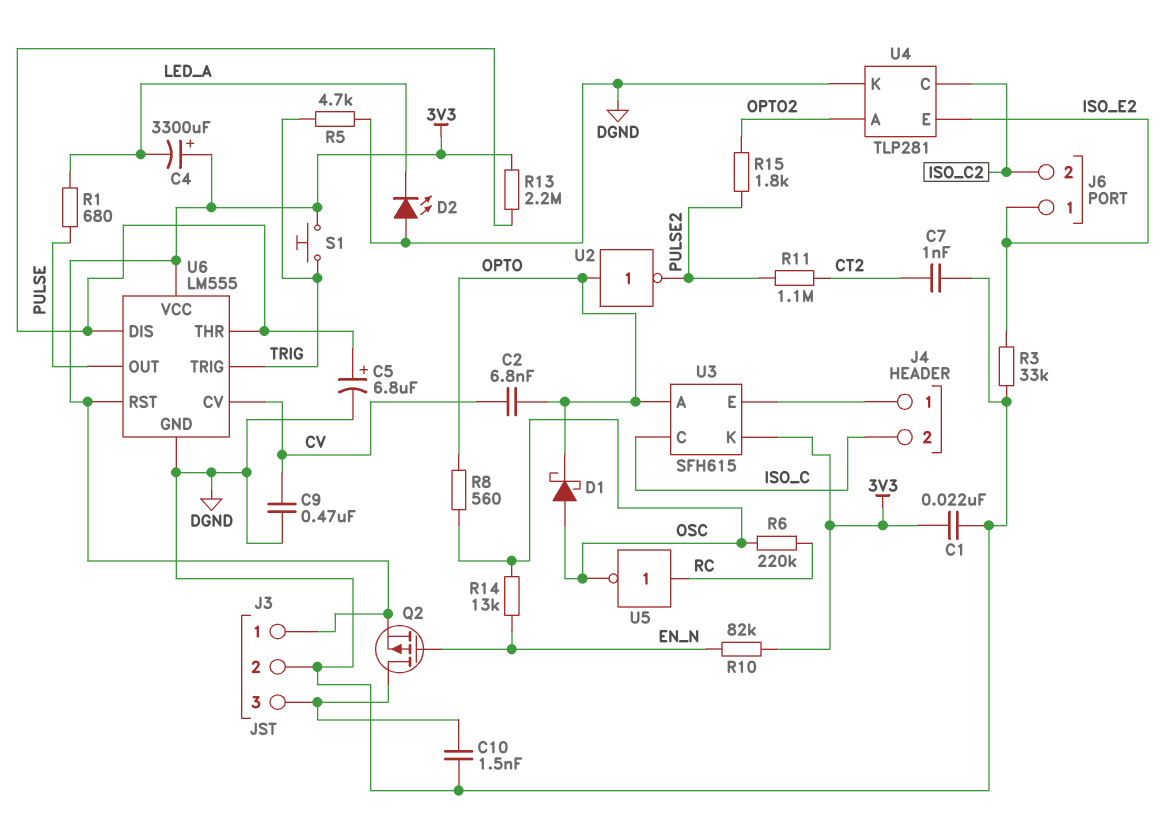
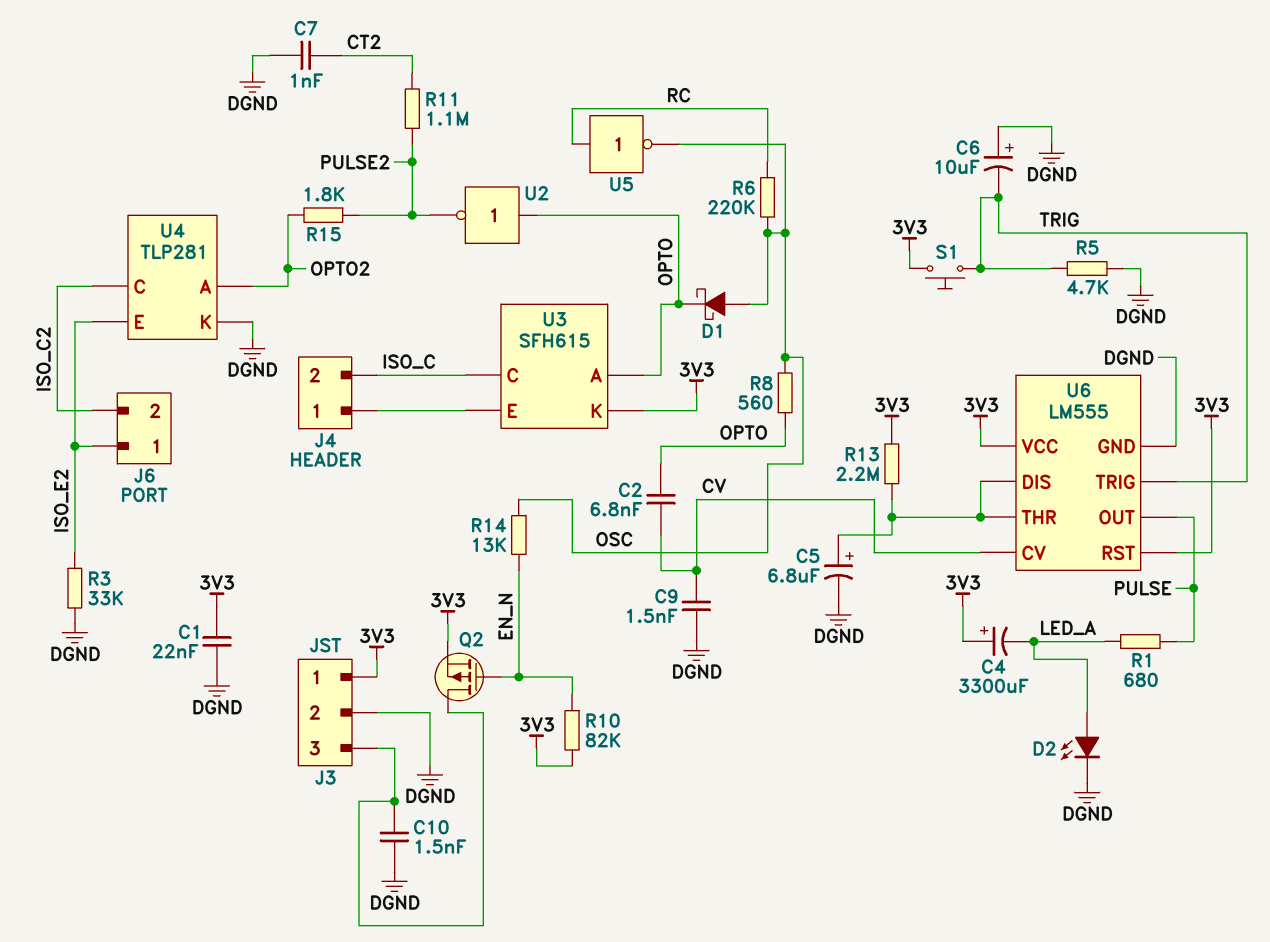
C6: none -> 10uF (plus DGND, minus TRIG)
C9: 470nF (CV, DGND) -> 1.5nF (CV, DGND)
D2: LED (A DGND, K LED_A) -> LED (A LED_A, K DGND)

